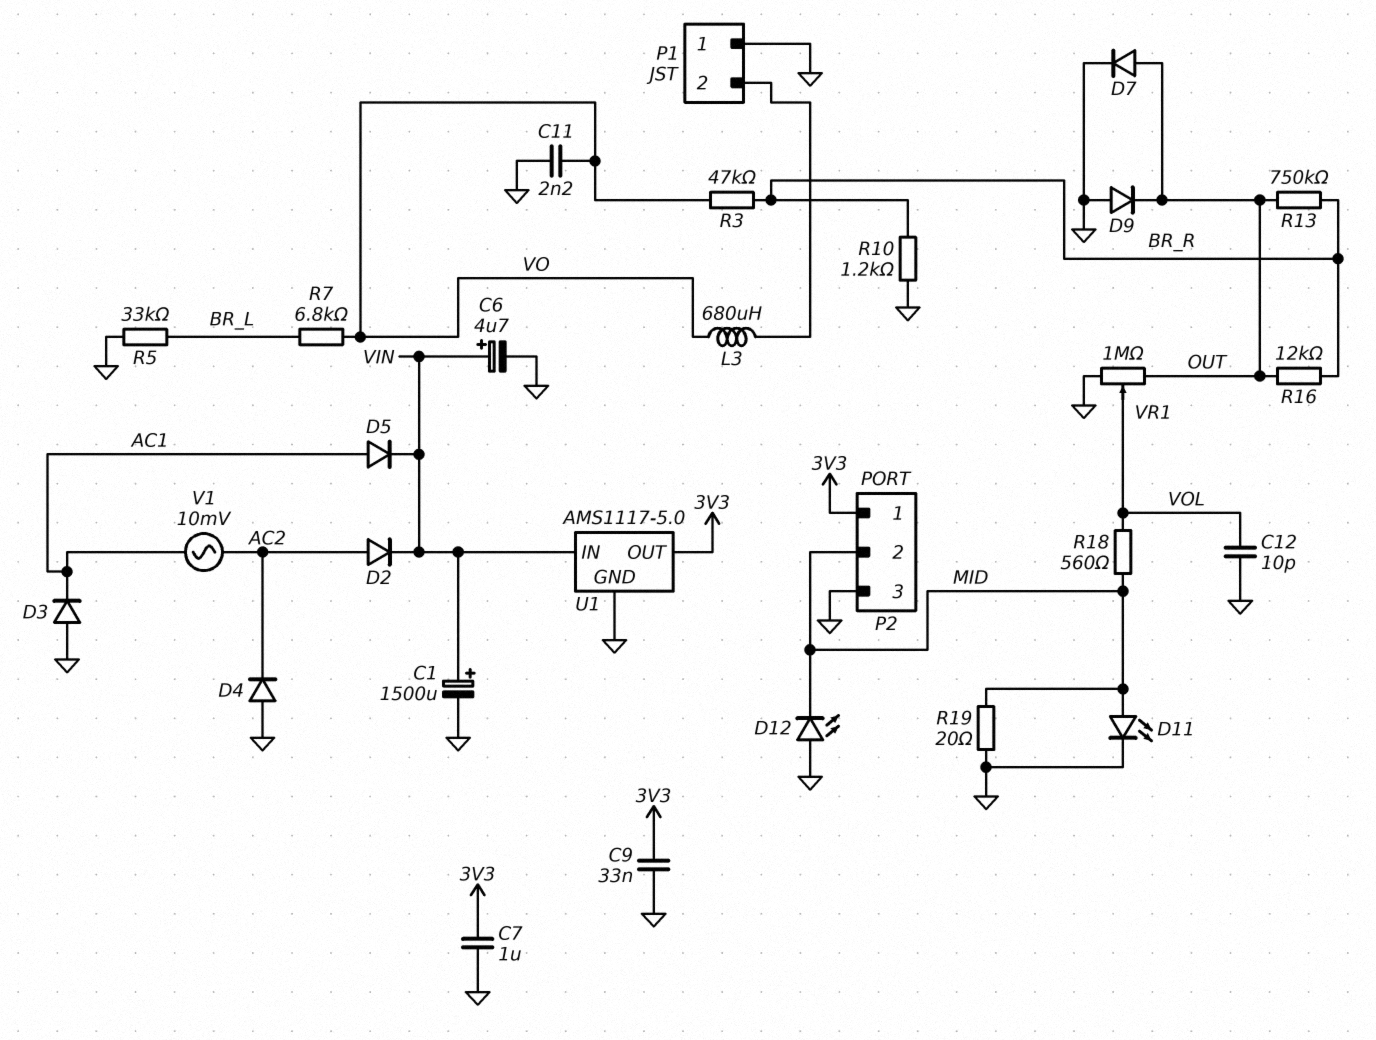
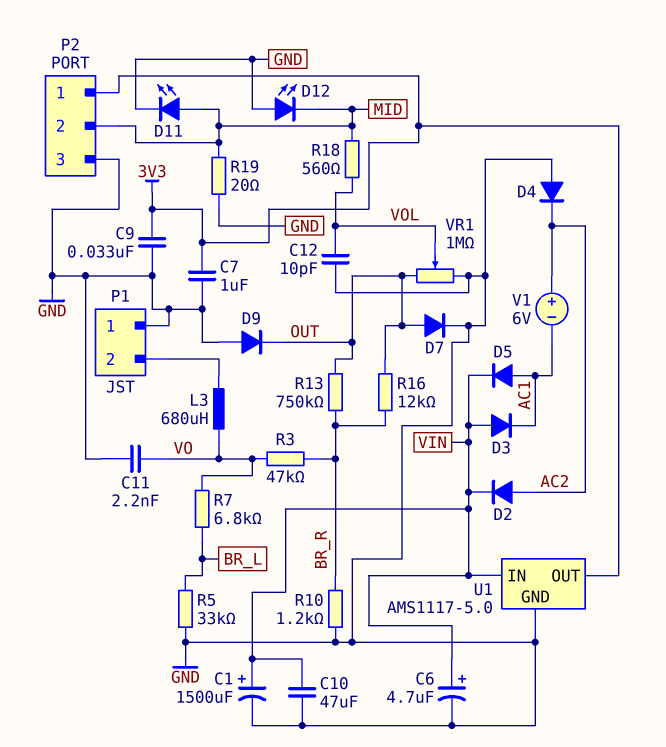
C10: none -> 47uF (GND, VIN)
D3: diode (A GND, K AC1) -> diode (A VIN, K AC1)
V1: AC 10mV (AC1, AC2) -> 6V (plus AC2, minus AC1)

